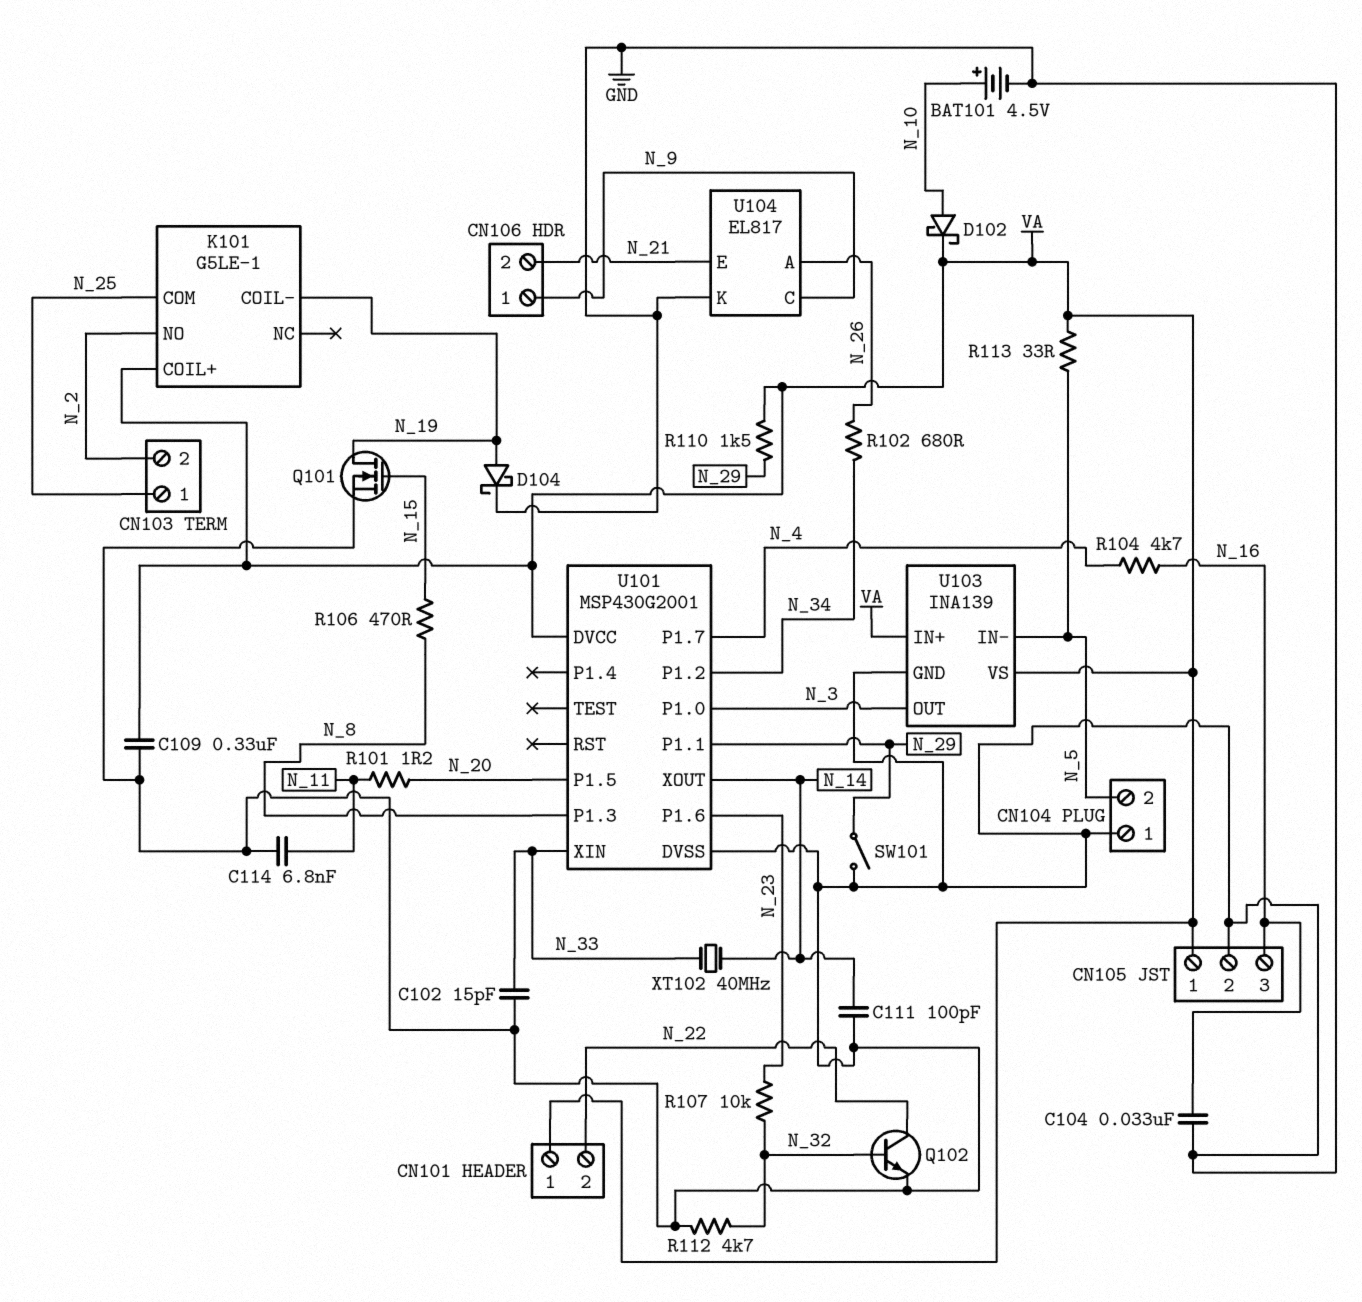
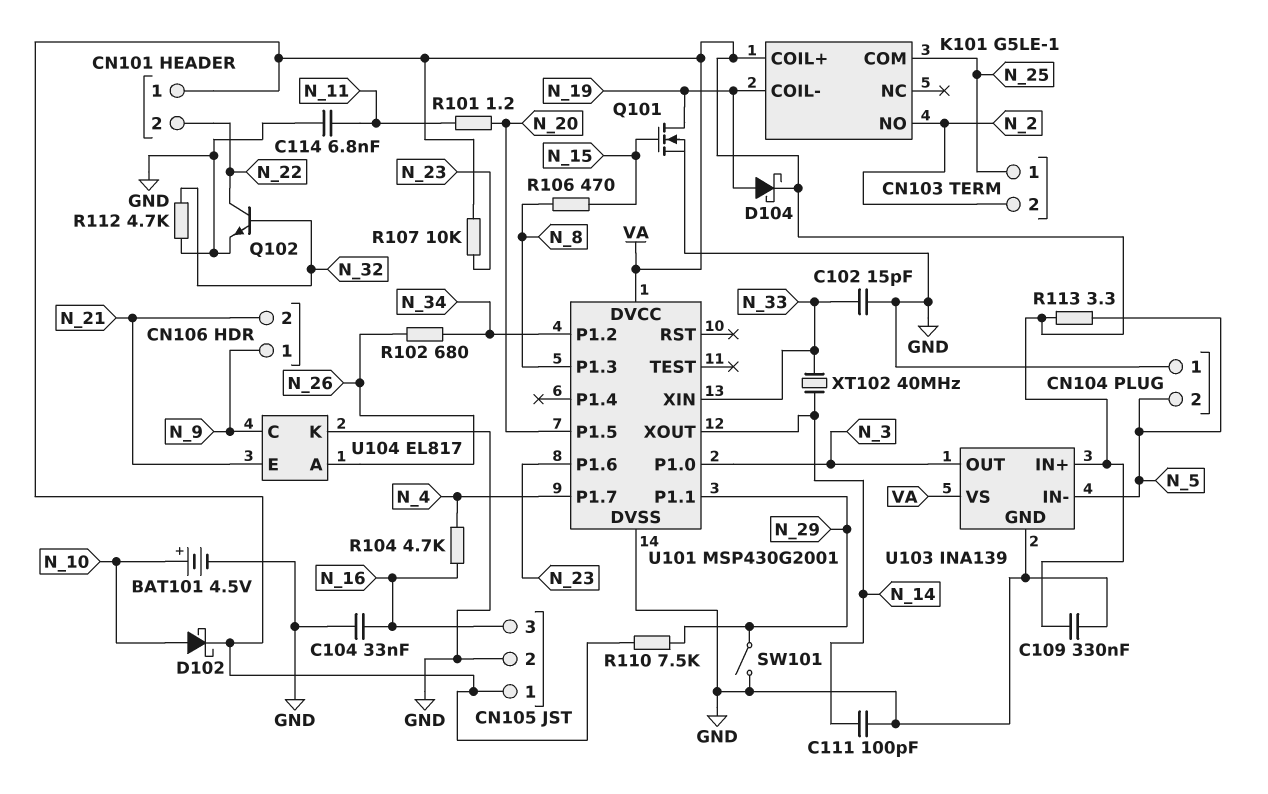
D104: schottky (A N_19, K GND) -> schottky (A N_19, K VA)
R107: 10k (N_23, N_32) -> 10k (N_23, VA)
R110: 1.5k (N_29, VA) -> 7.5k (N_29, VA)
R113: 33 (N_5, VA) -> 3.3 (N_5, VA)

